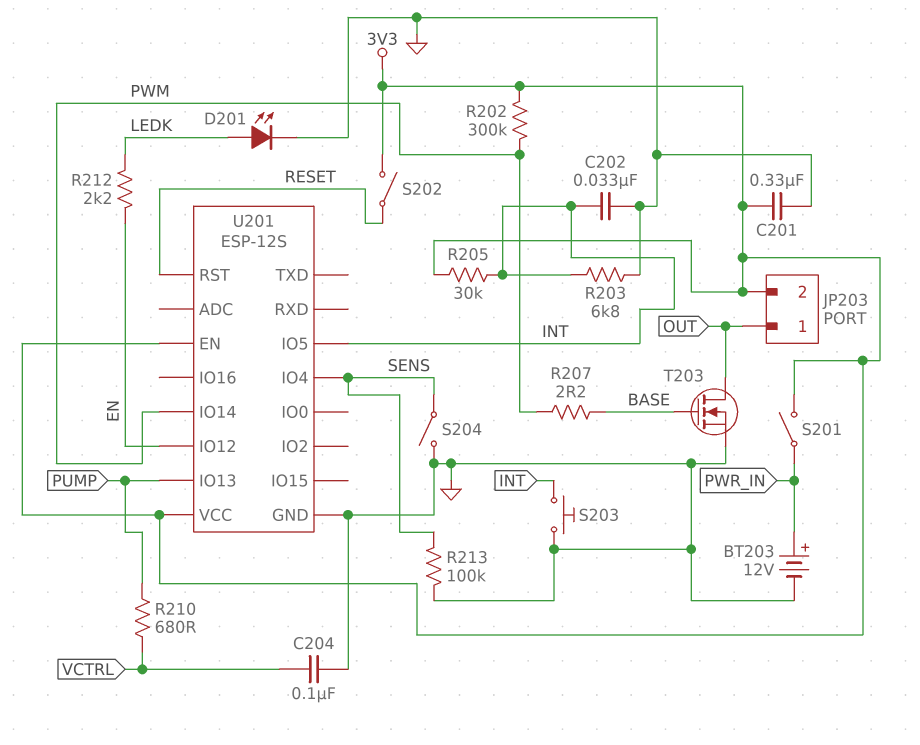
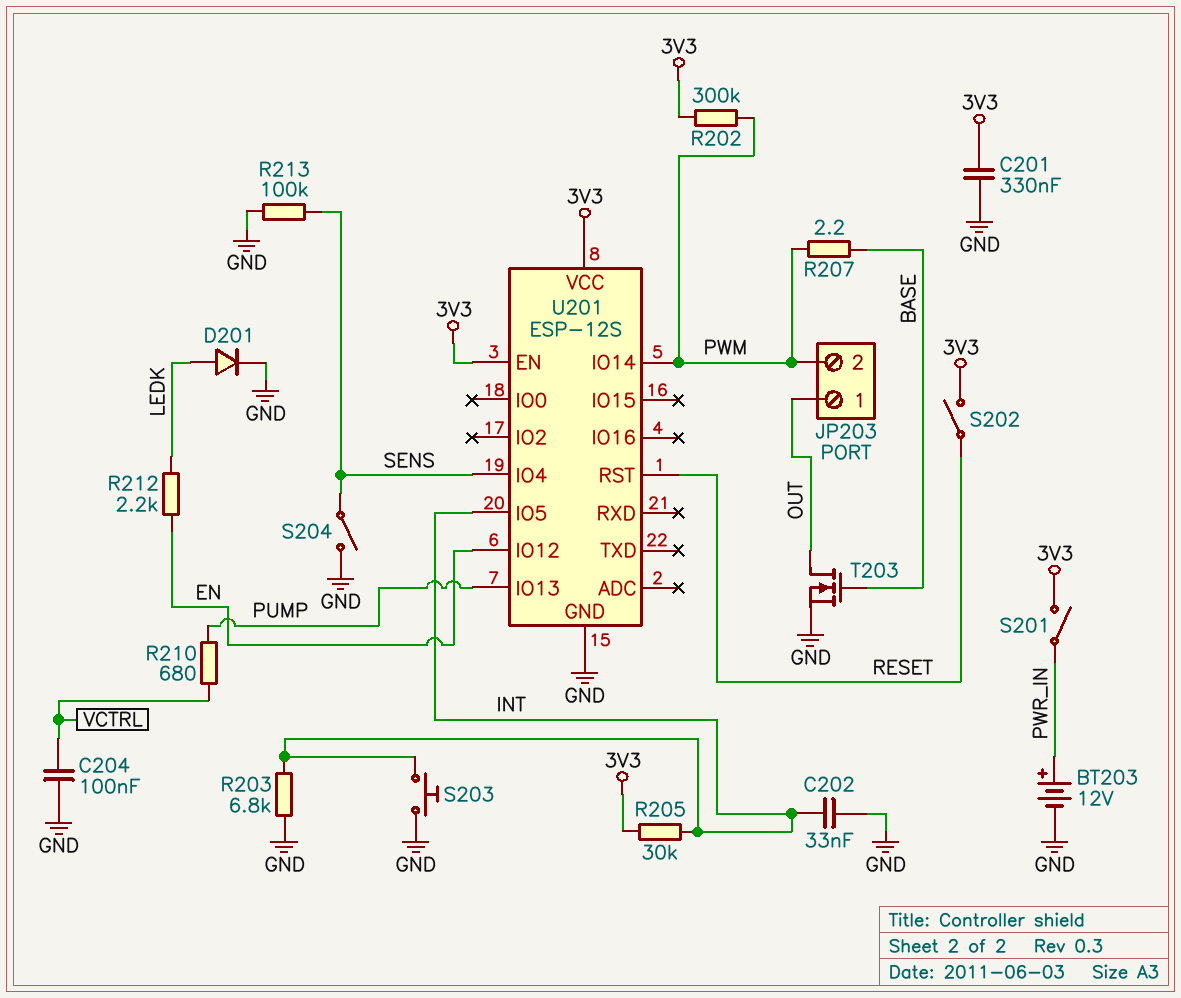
D201: LED (A LEDK, K GND) -> diode (A LEDK, K GND)
JP203 pin 2: 3V3 -> PWM

